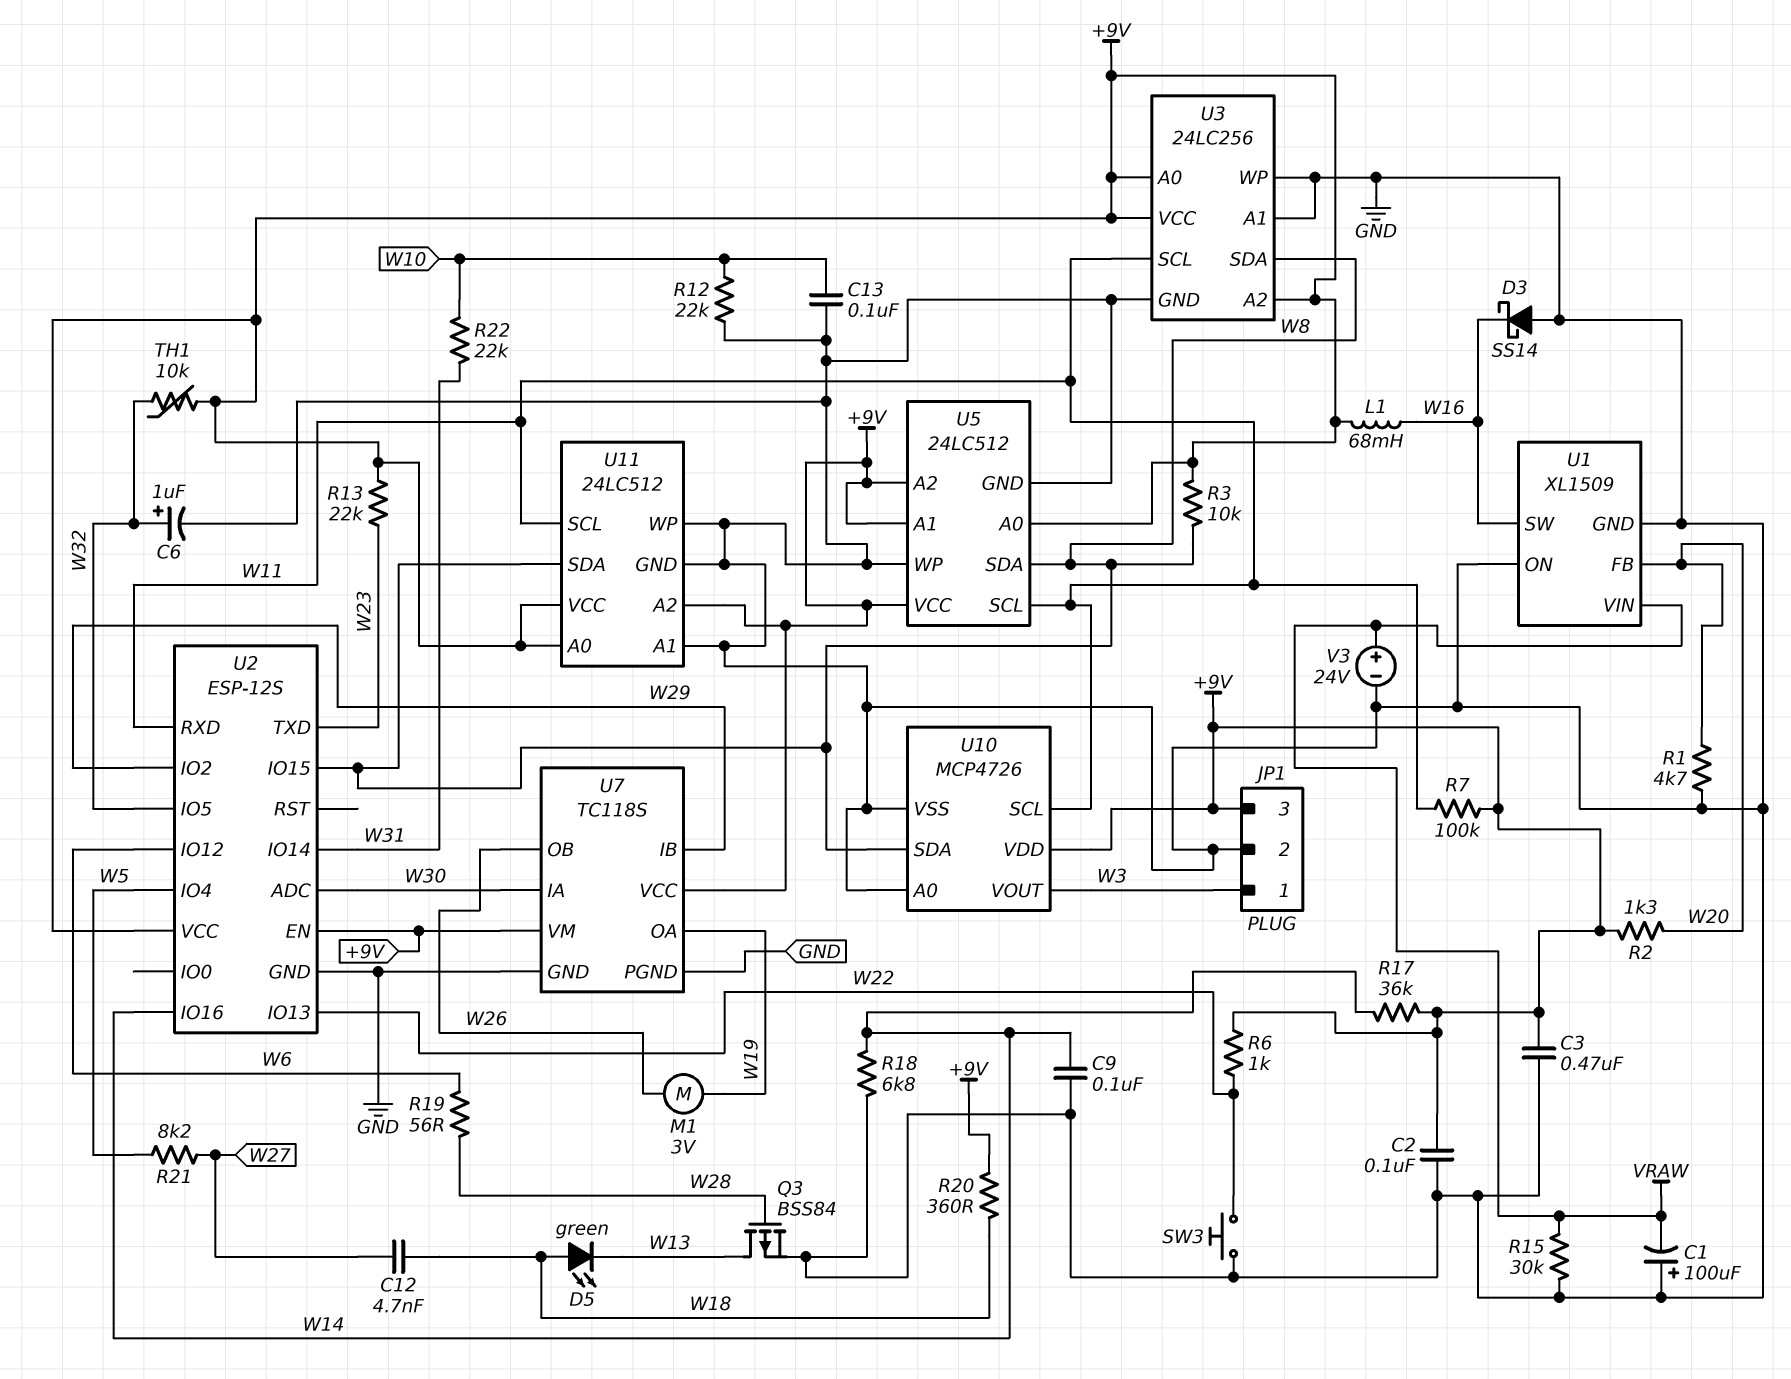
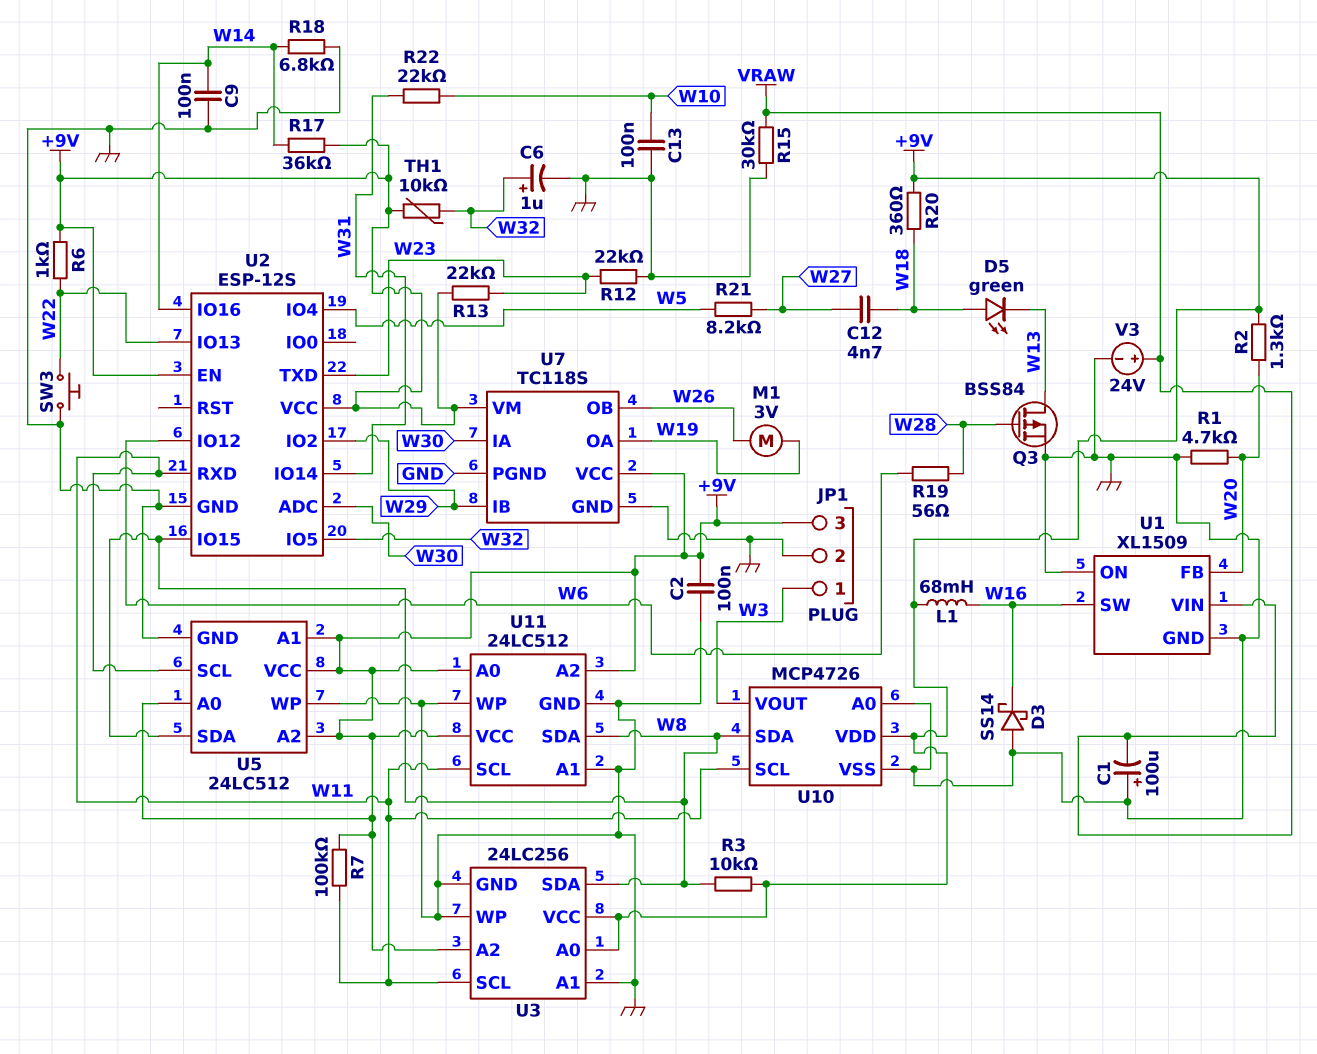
C3: 470nF (+9V, GND) -> none
R12: 22k (GND, W10) -> 22k (GND, W23)

